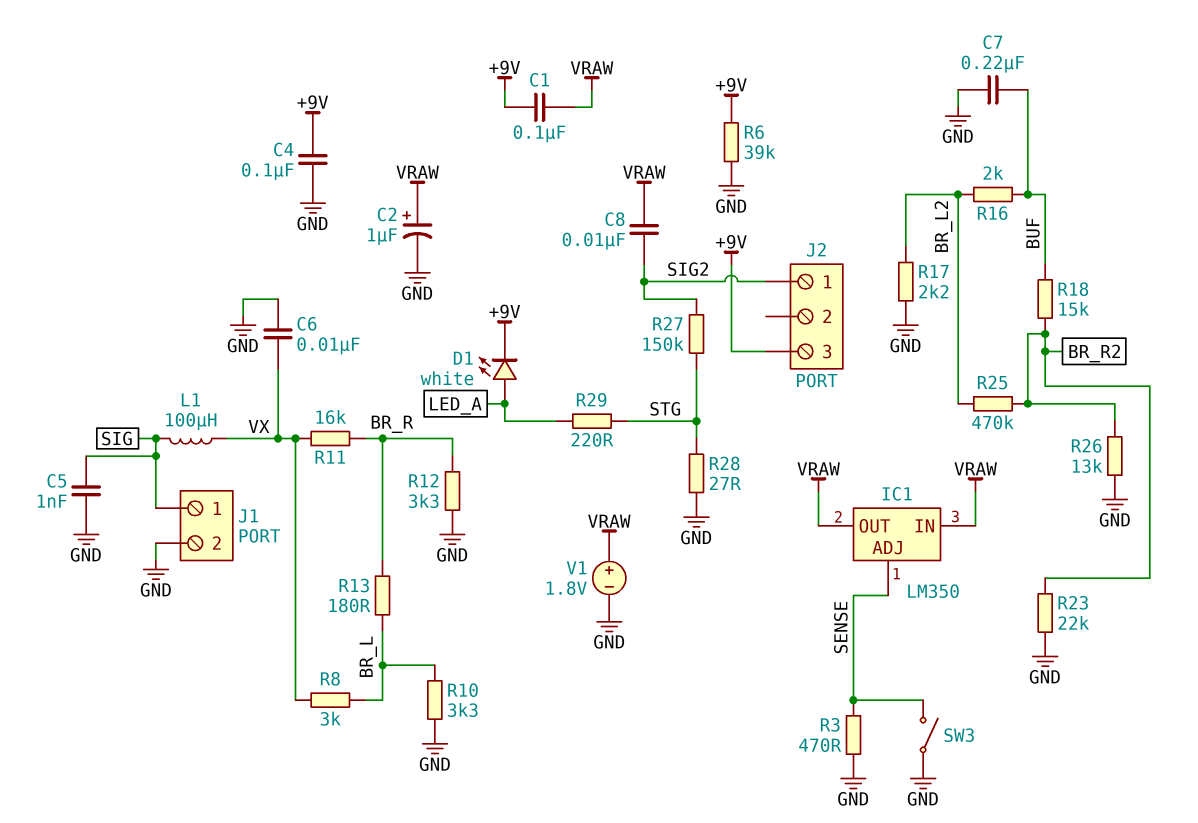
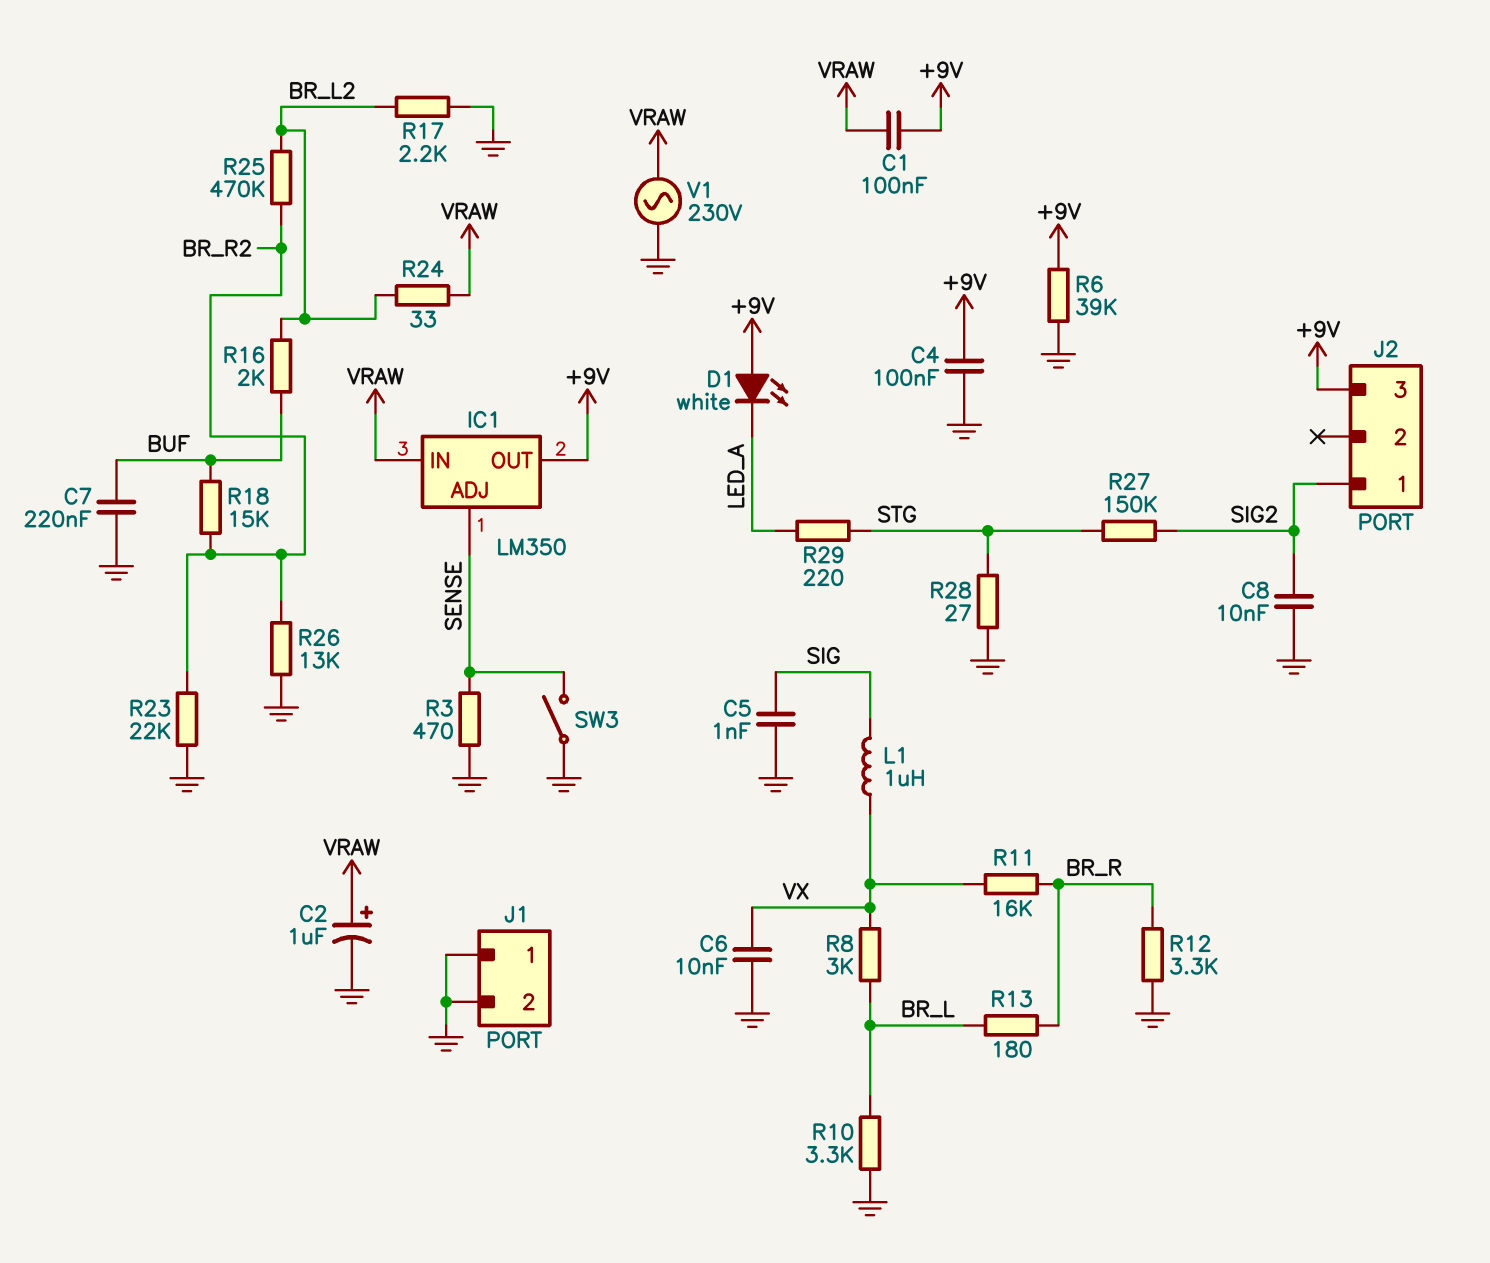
C8: 10nF (SIG2, VRAW) -> 10nF (GND, SIG2)
D1: LED white (A LED_A, K +9V) -> LED white (A +9V, K LED_A)
IC1 pin OUT: VRAW -> +9V
J1 pin 1: SIG -> GND
L1: 100uH (SIG, VX) -> 1uH (SIG, VX)
R24: none -> 33 (BR_L2, VRAW)
V1: 1.8V (plus VRAW, minus GND) -> AC 230V (GND, VRAW)

